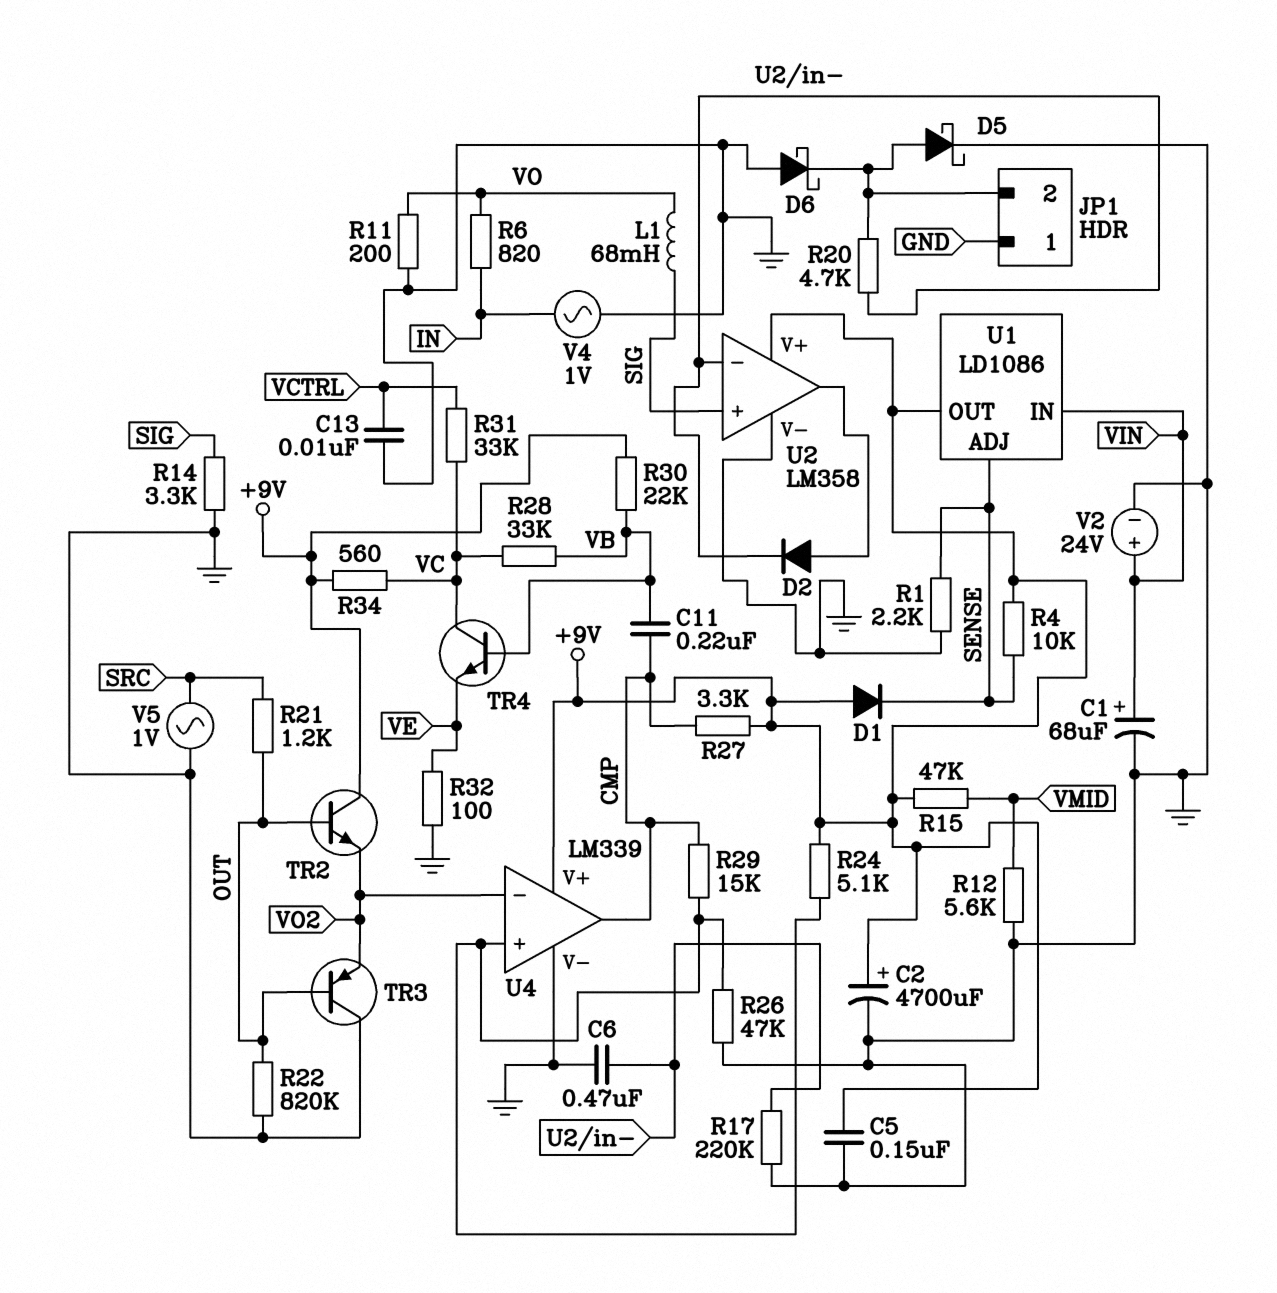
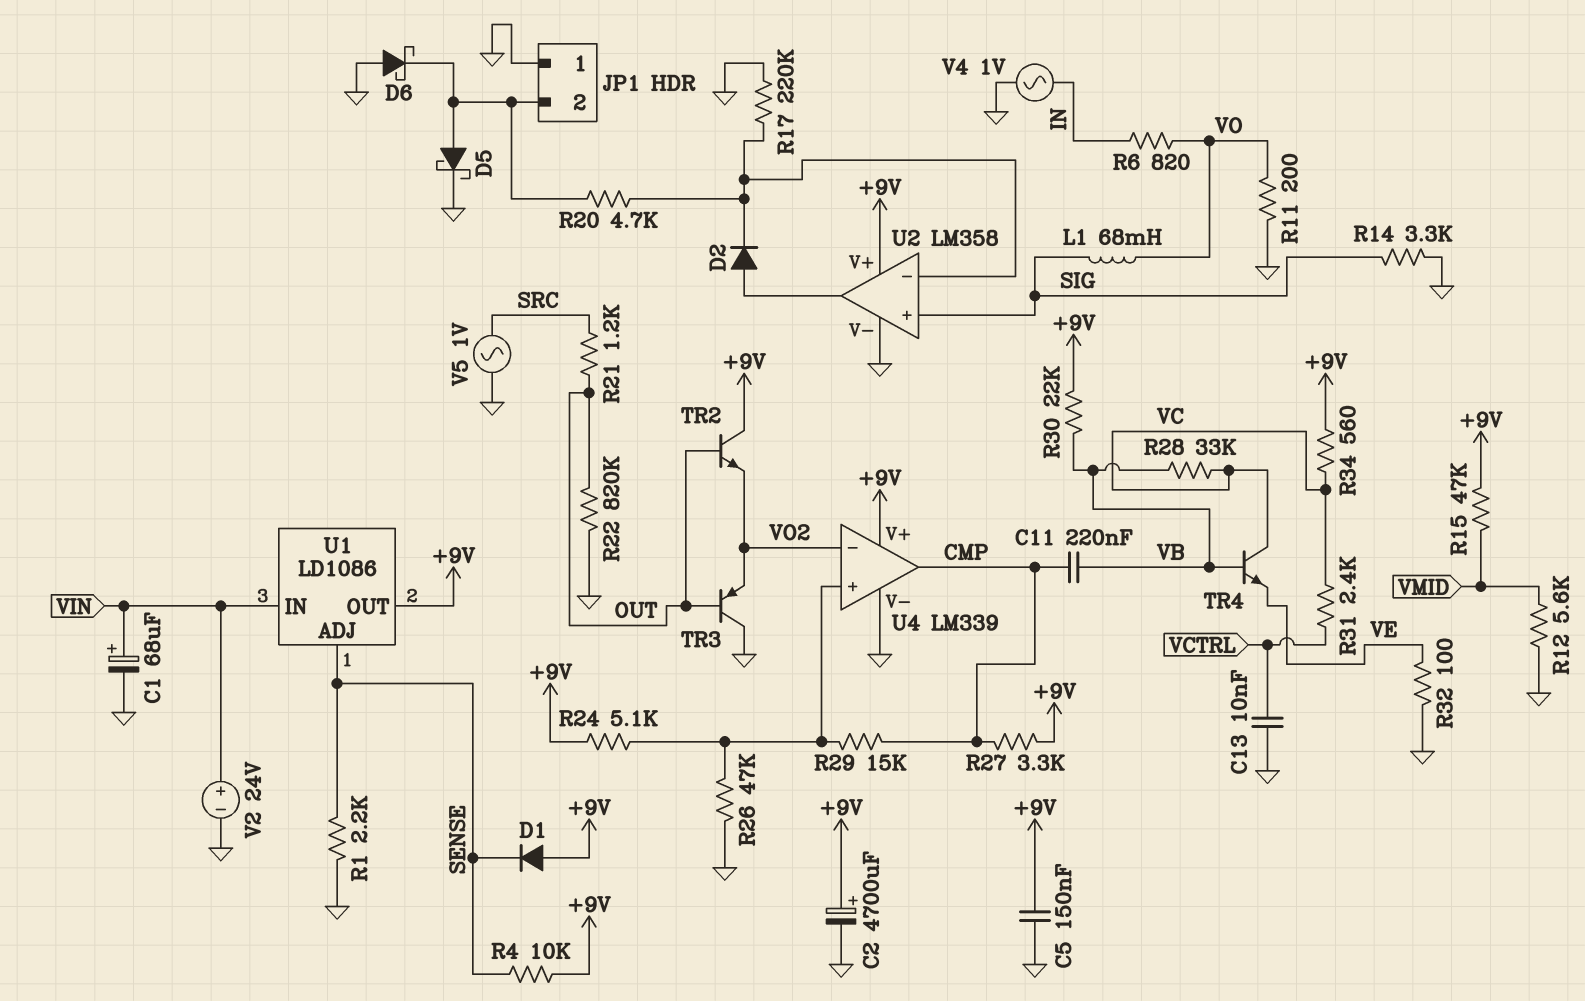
C6: 470nF (GND, U2/in-) -> none
R31: 33k (VC, VCTRL) -> 2.4k (VC, VCTRL)

